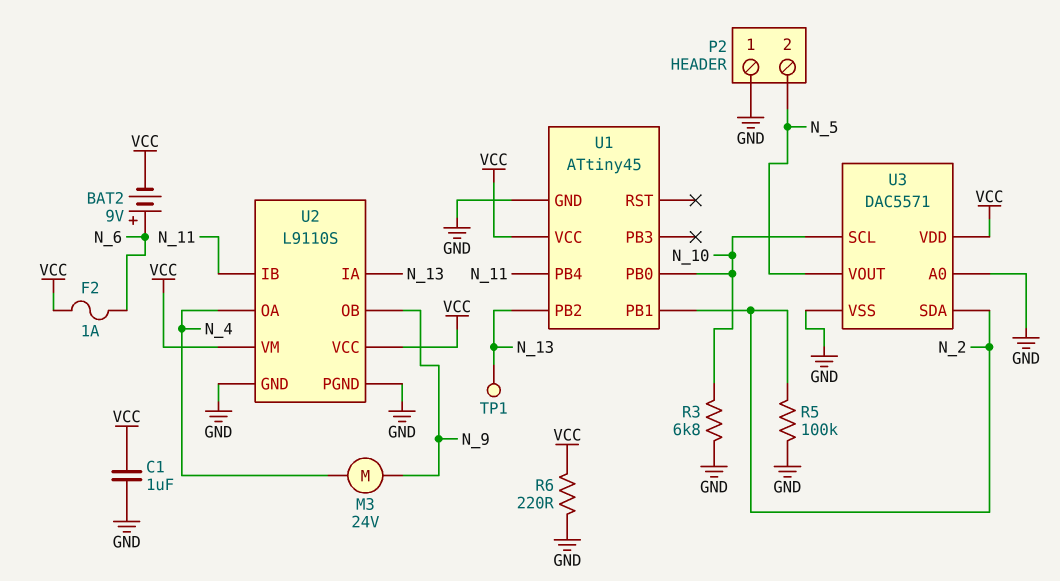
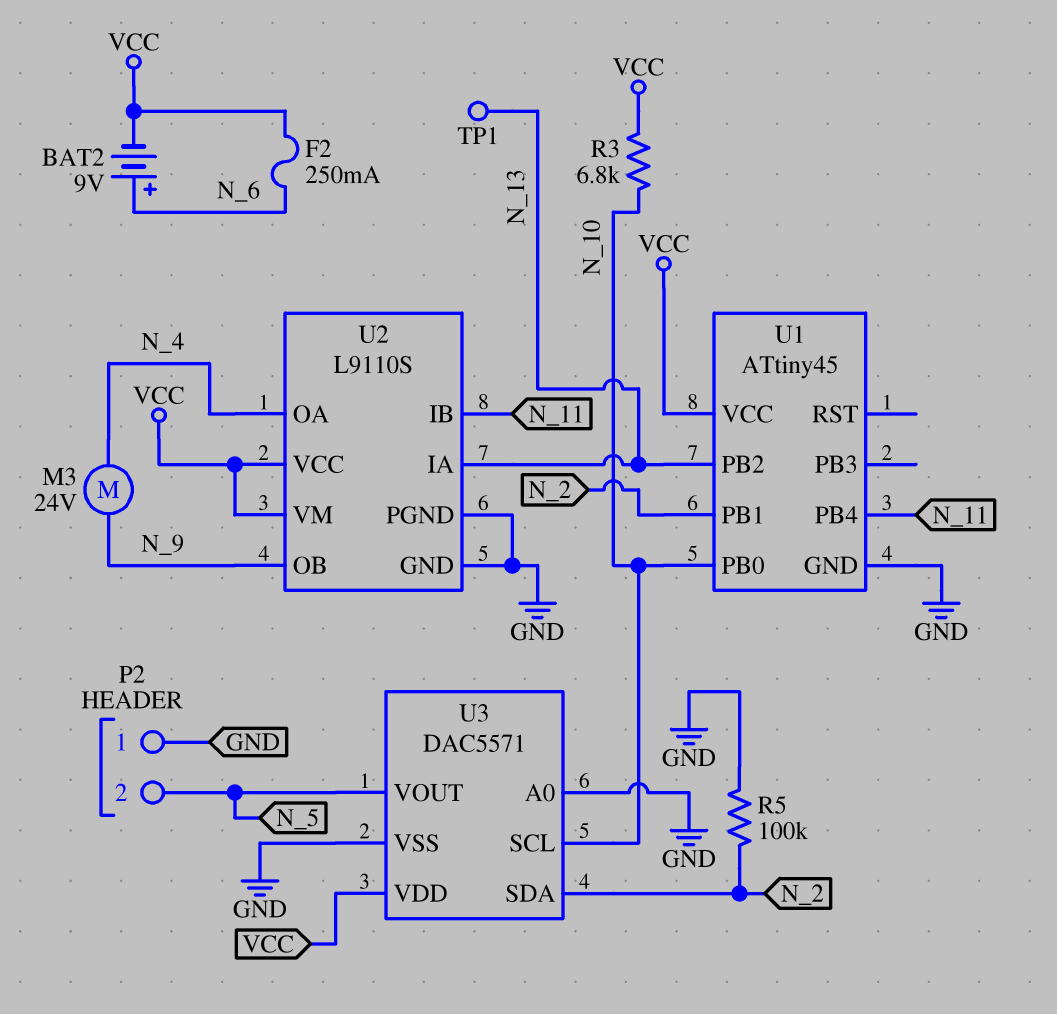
C1: 1uF (GND, VCC) -> none
F2: 1A (N_6, VCC) -> 250mA (N_6, VCC)
R3: 6.8k (GND, N_10) -> 6.8k (N_10, VCC)
R6: 220 (GND, VCC) -> none

